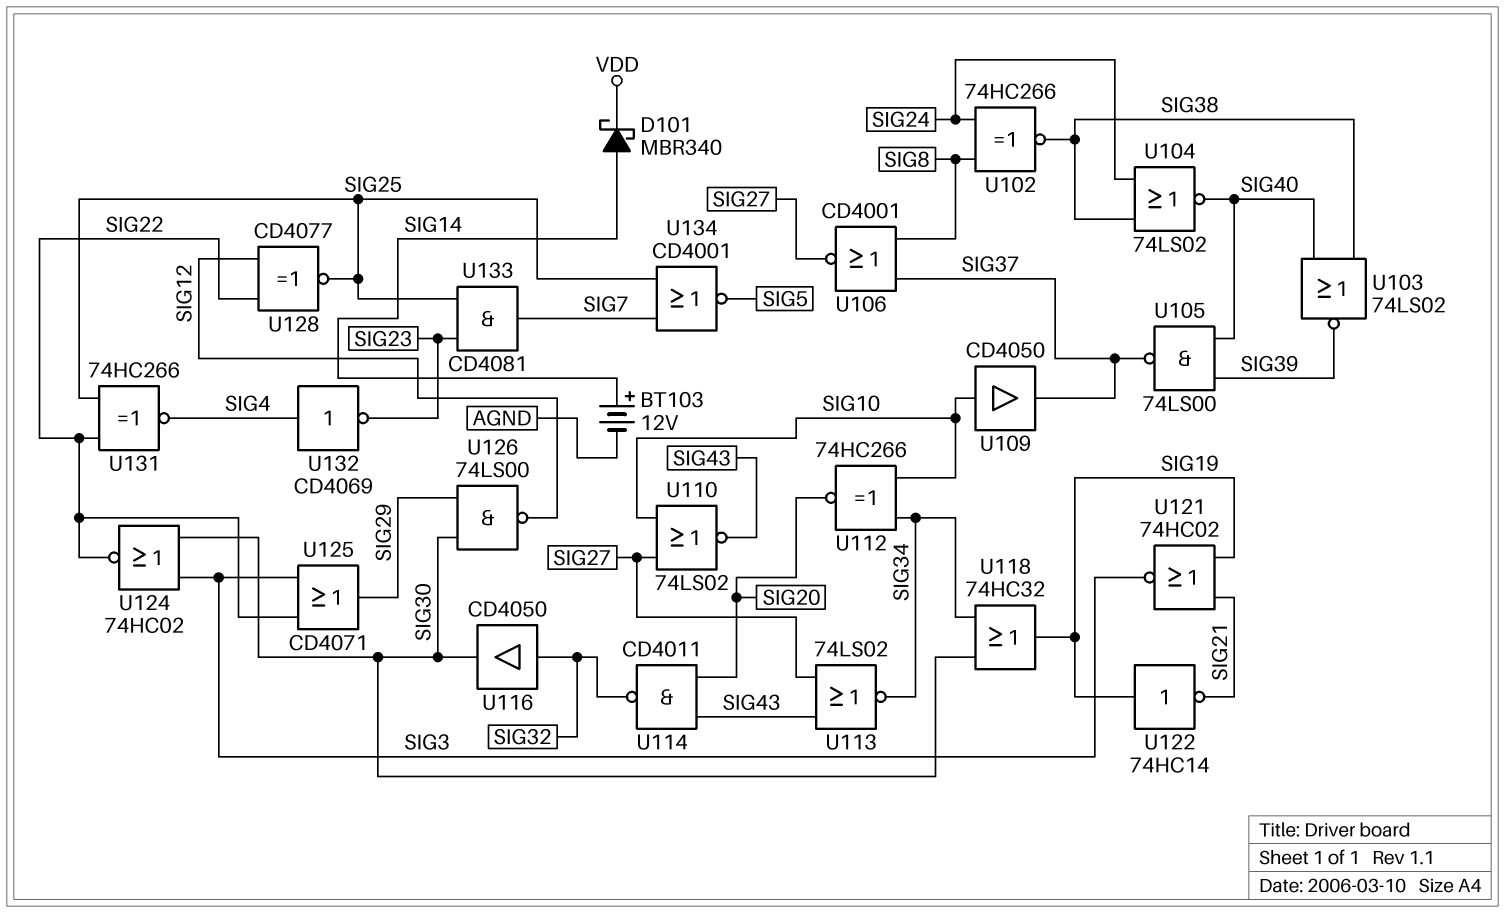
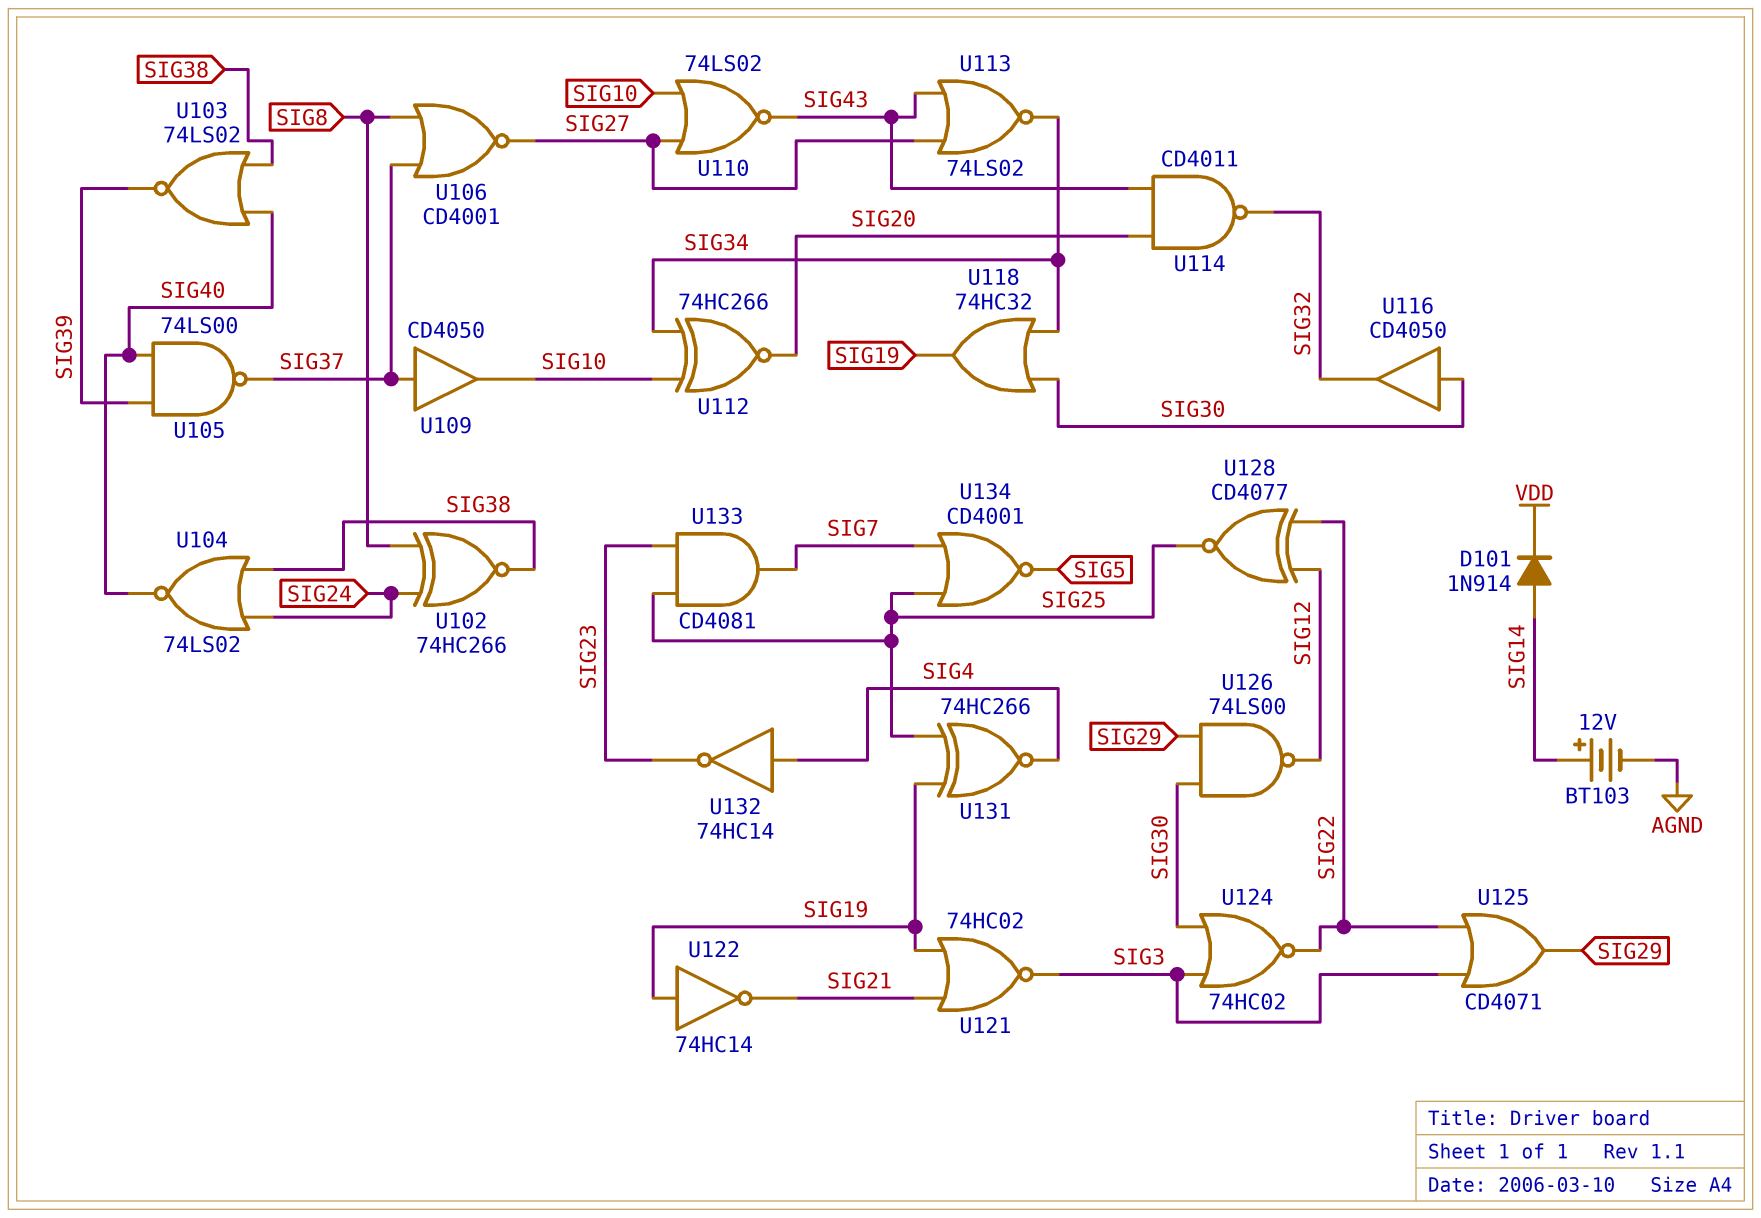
D101: schottky MBR340 (A SIG14, K VDD) -> diode 1N914 (A SIG14, K VDD)
U109: buffer CD4050 (in SIG10, out SIG37) -> buffer CD4050 (in SIG37, out SIG10)
U116: buffer CD4050 (in SIG32, out SIG30) -> buffer CD4050 (in SIG30, out SIG32)
U131: XNOR 74HC266 (in SIG22, in SIG25, out SIG4) -> XNOR 74HC266 (in SIG19, in SIG25, out SIG4)
U132: NOT CD4069 (in SIG4, out SIG23) -> NOT 74HC14 (in SIG4, out SIG23)

